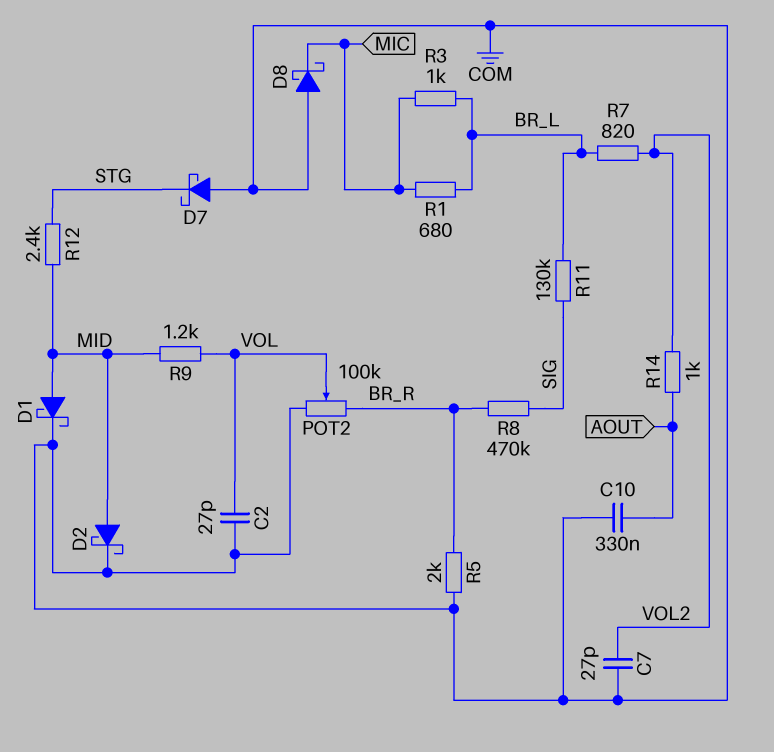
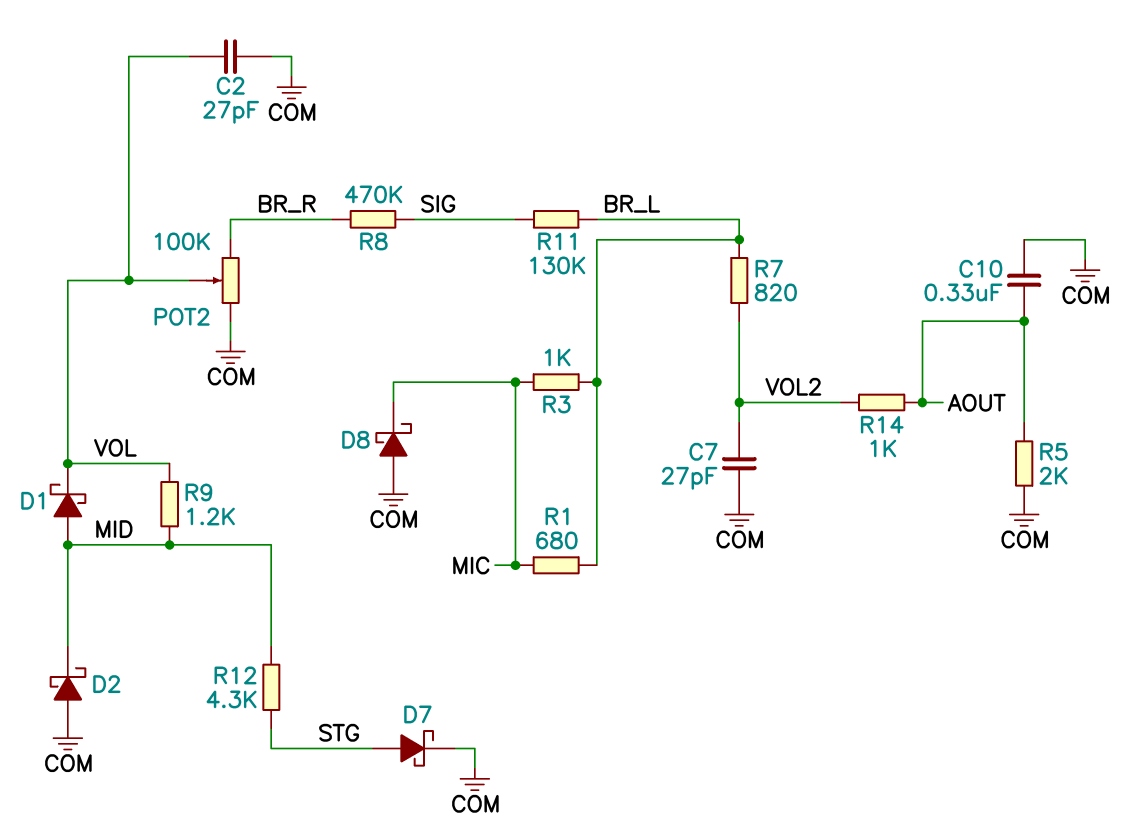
D1: schottky (A MID, K COM) -> schottky (A MID, K VOL)
D2: schottky (A MID, K COM) -> schottky (A COM, K MID)
D7: schottky (A COM, K STG) -> schottky (A STG, K COM)
R5: 2k (BR_R, COM) -> 2k (AOUT, COM)
R12: 2.4k (MID, STG) -> 4.3k (MID, STG)

